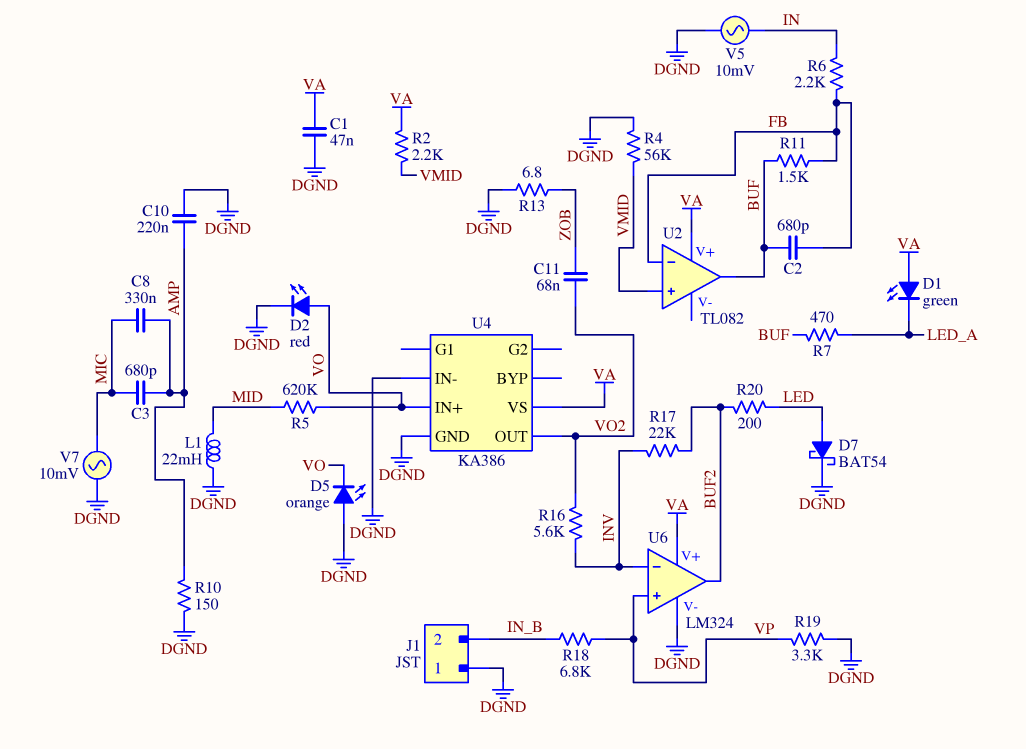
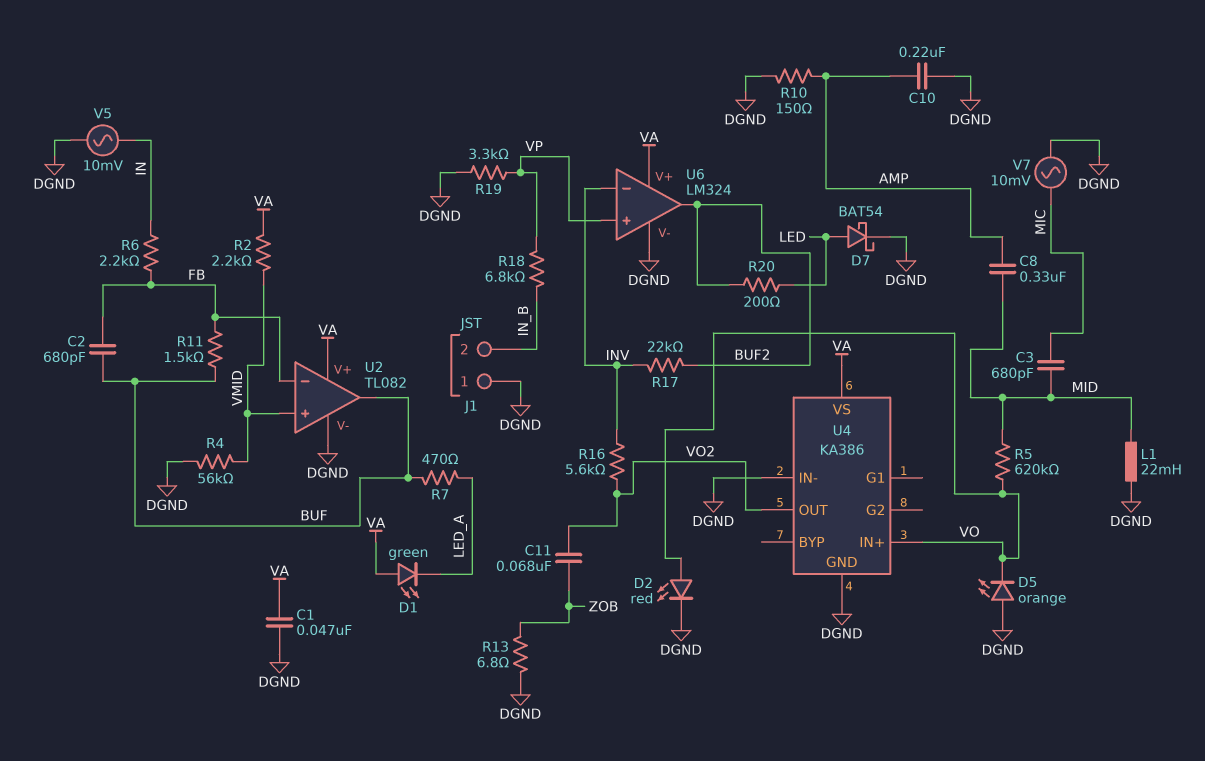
C3: 680pF (AMP, MIC) -> 680pF (MIC, MID)
C8: 330nF (AMP, MIC) -> 330nF (AMP, MID)
U2 pin V-: none -> DGND

